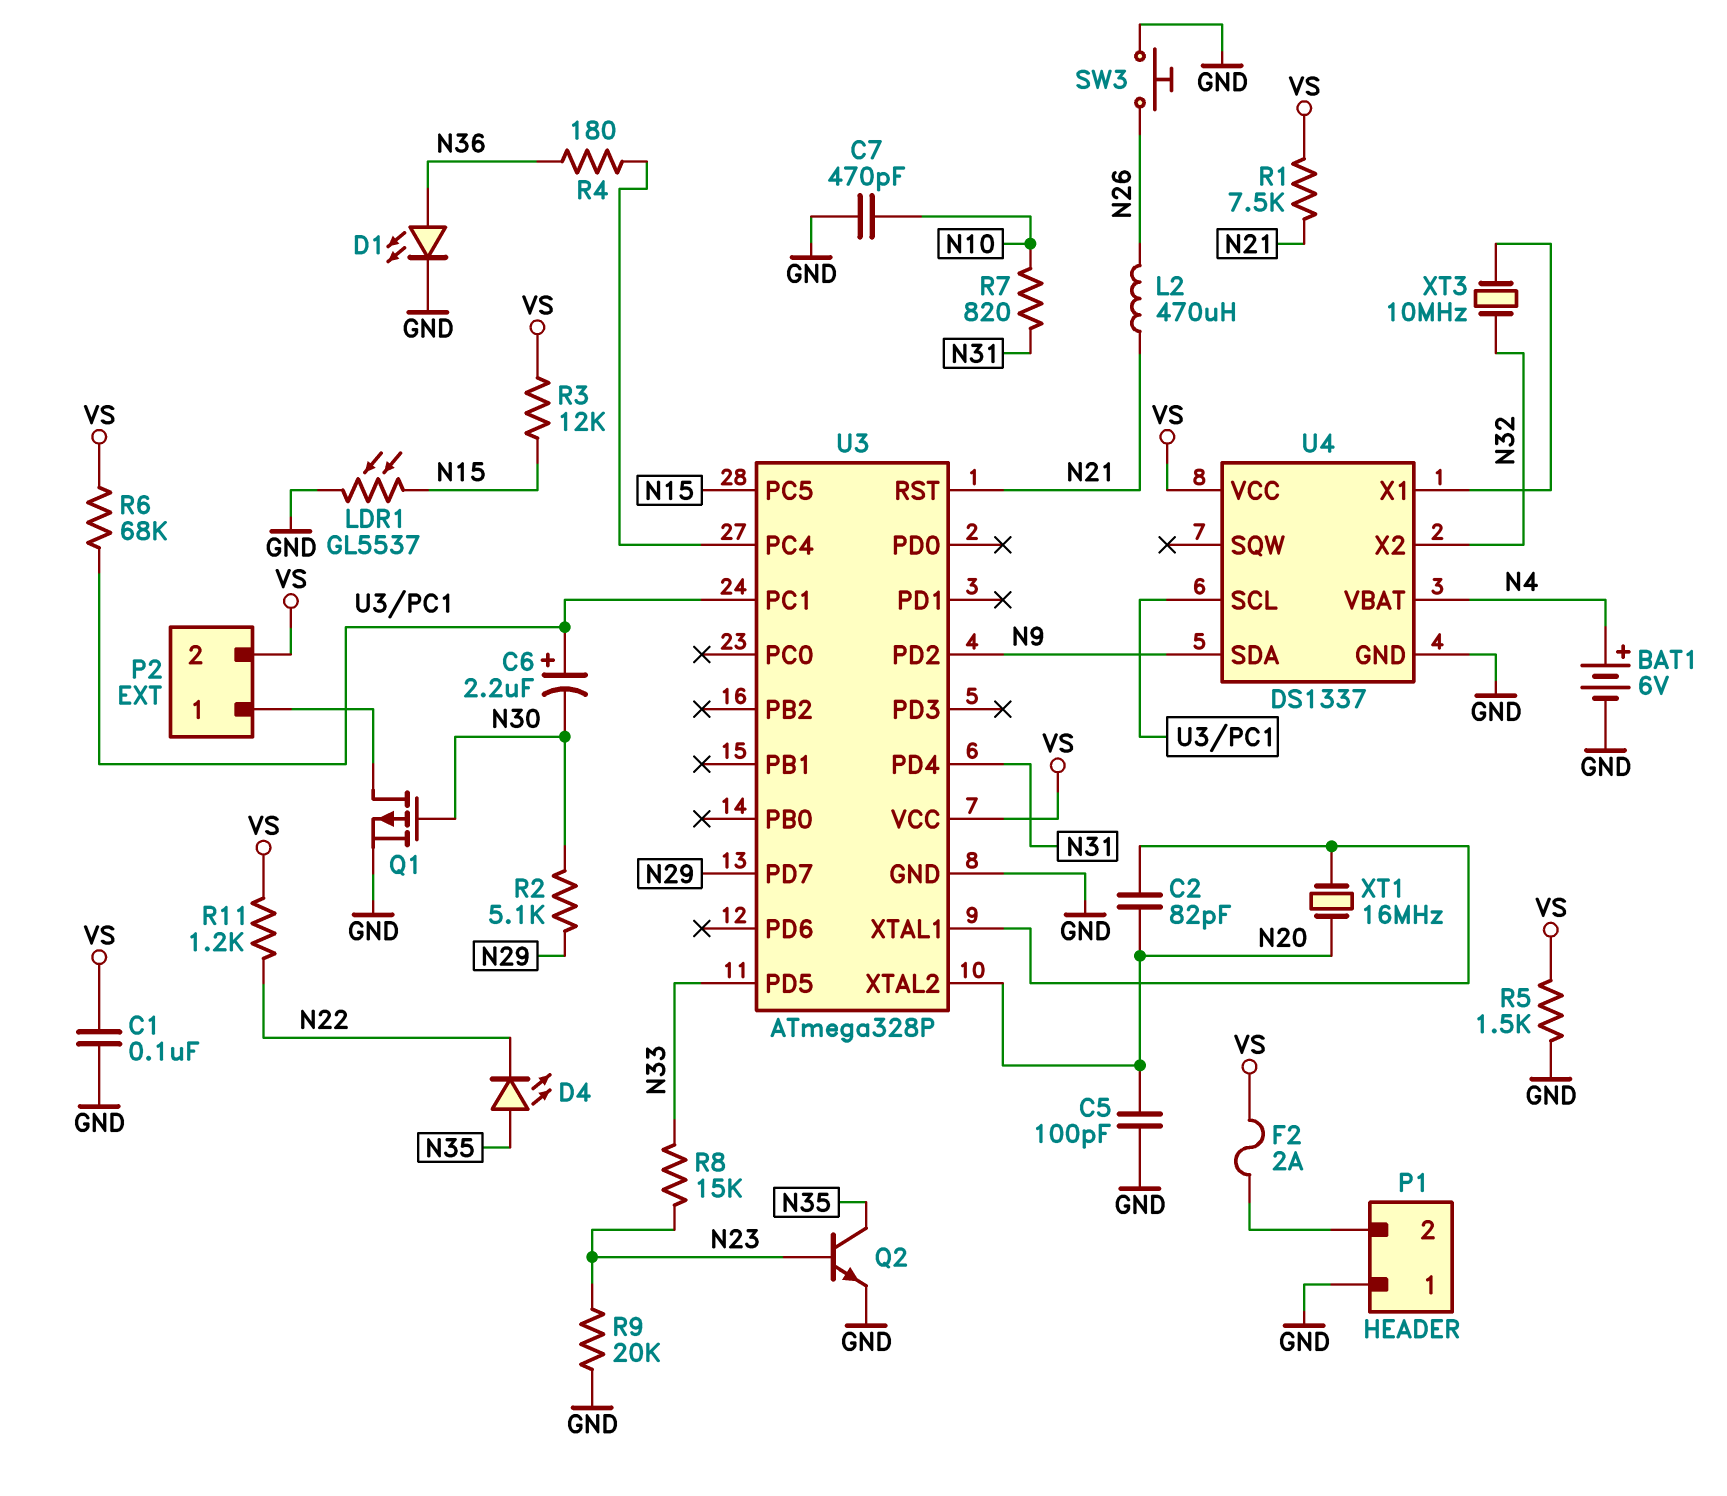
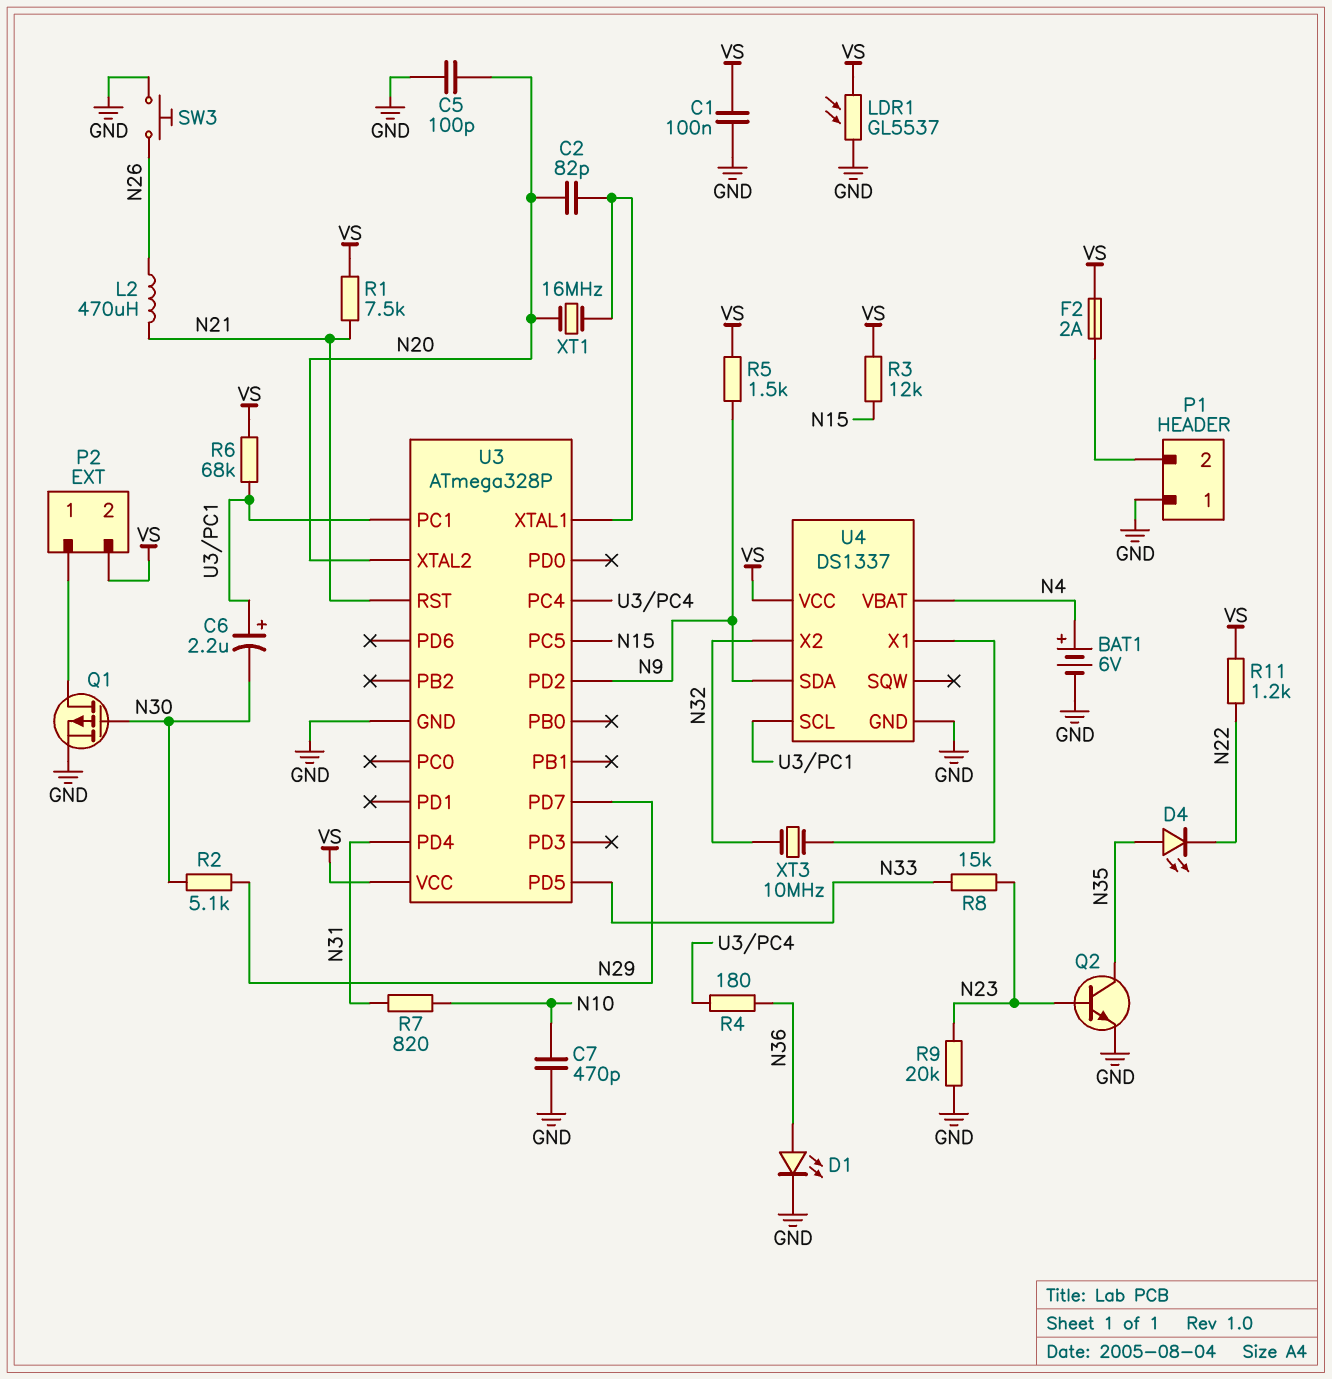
LDR1: GL5537 (GND, N15) -> GL5537 (GND, VS)
R5: 1.5k (GND, VS) -> 1.5k (N9, VS)

